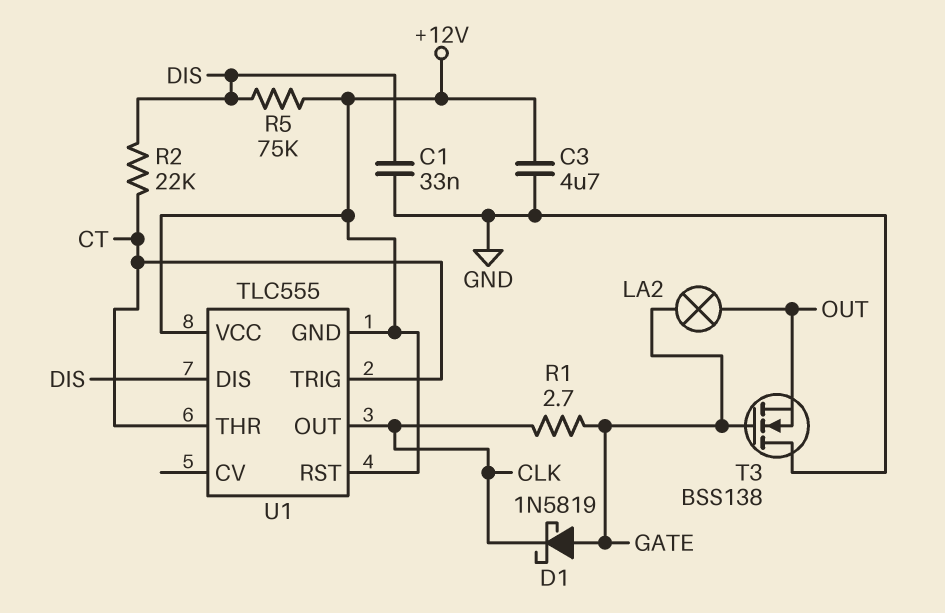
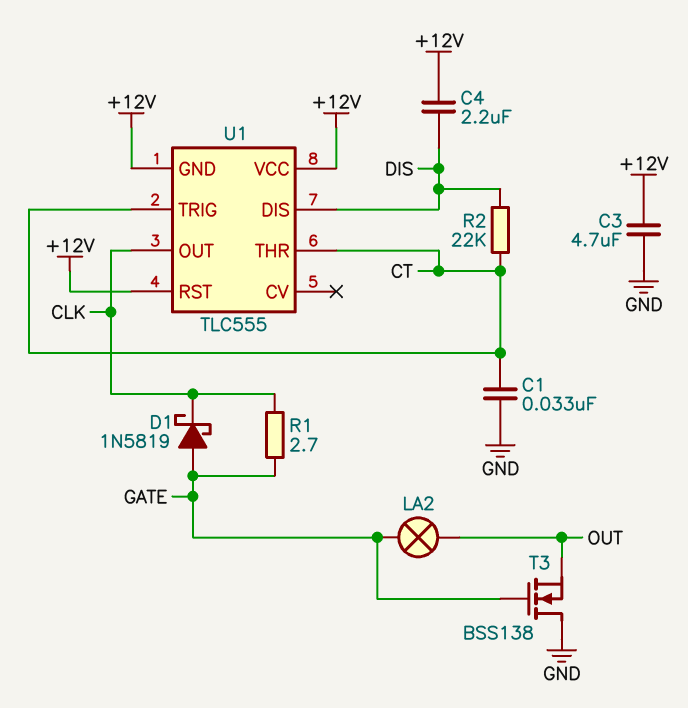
C1: 33nF (DIS, GND) -> 33nF (CT, GND)
C4: none -> 2.2uF (+12V, DIS)
R5: 75k (+12V, DIS) -> none

